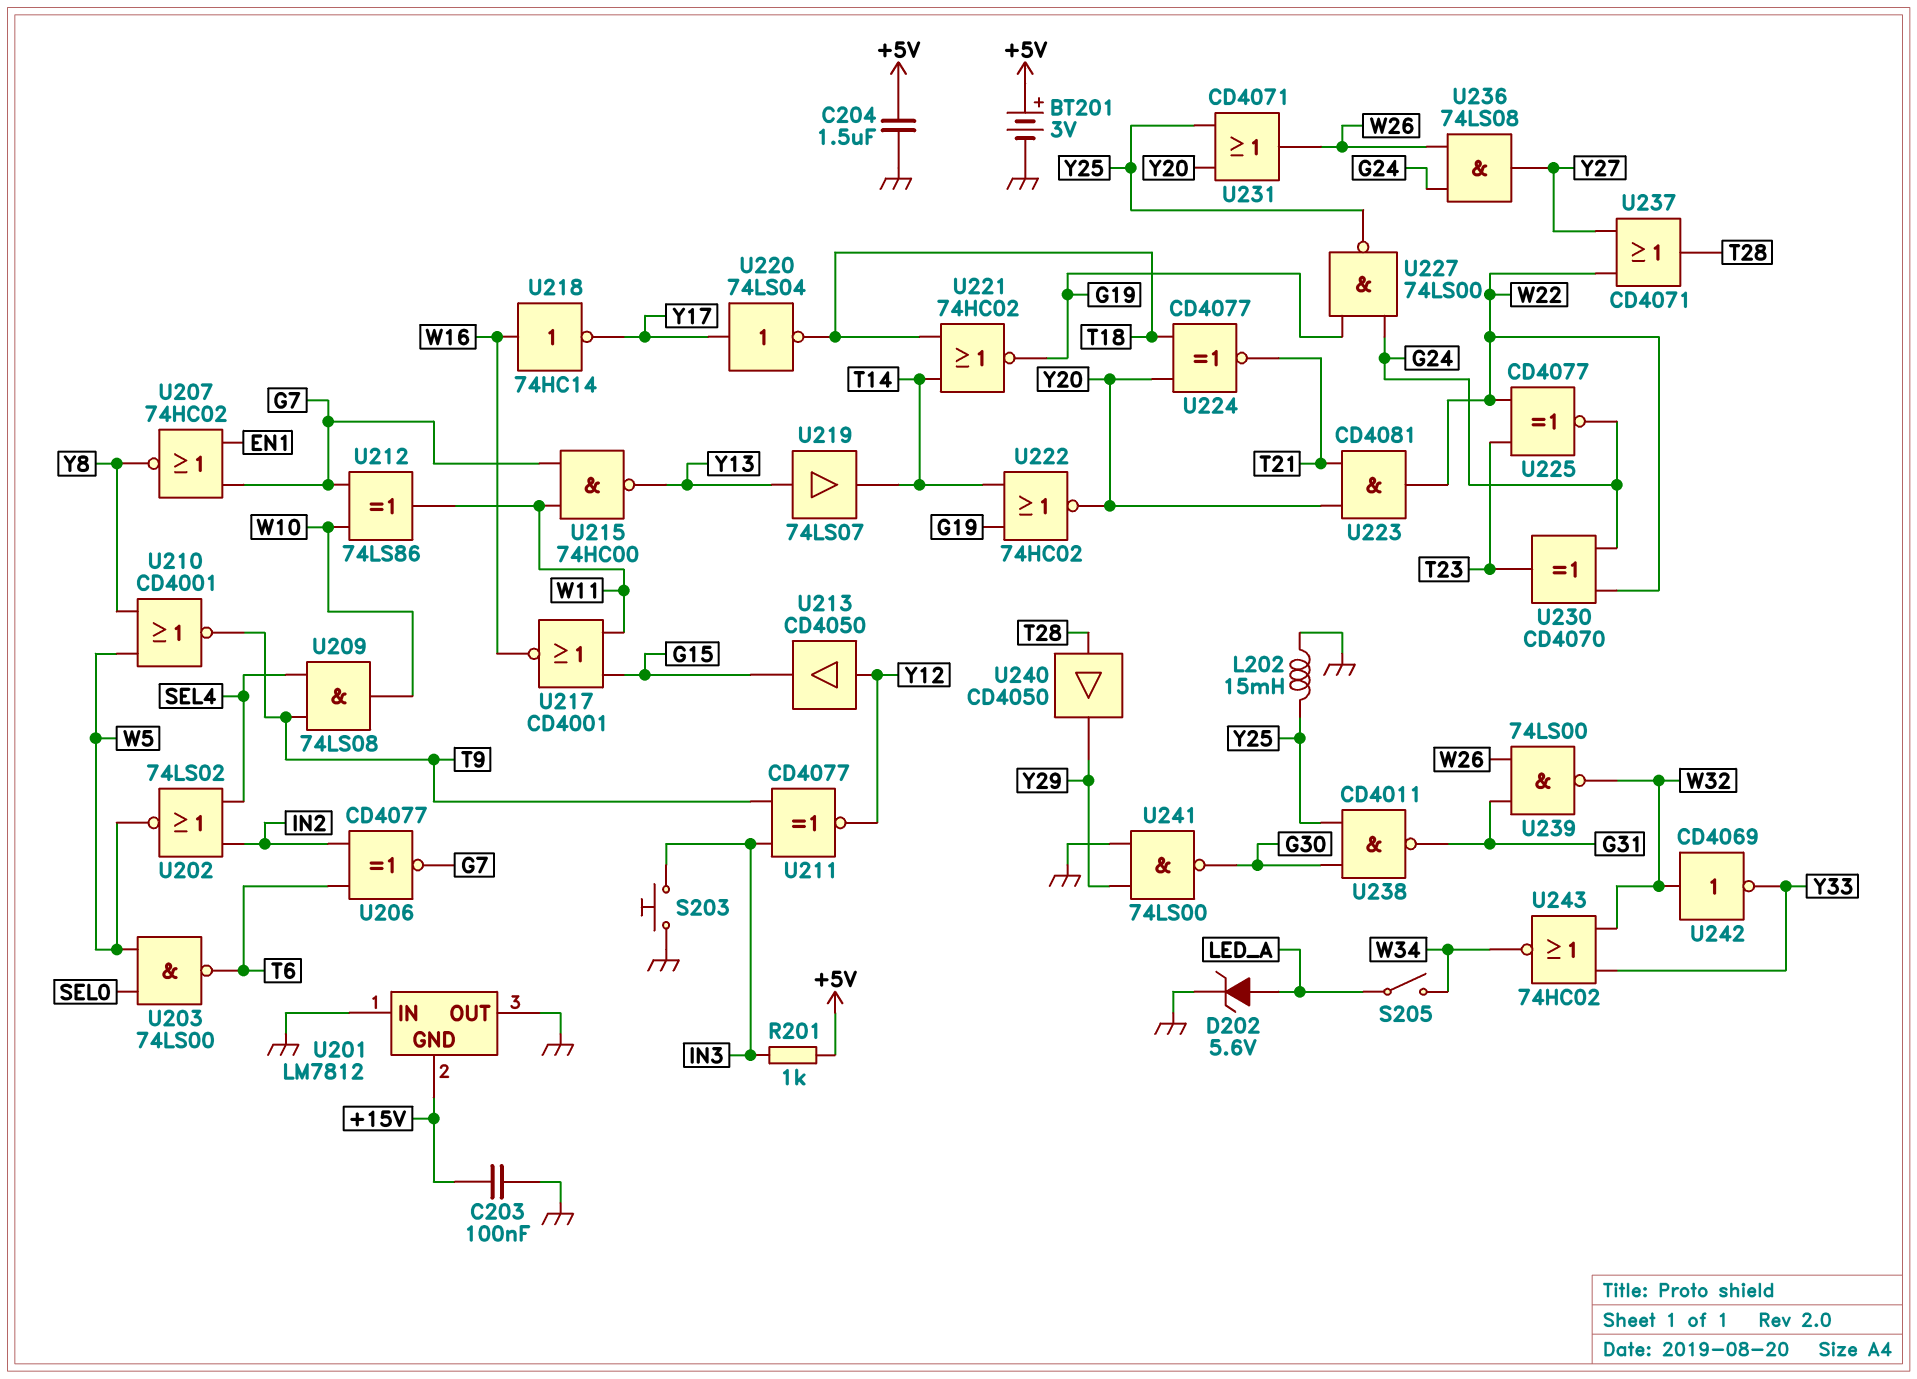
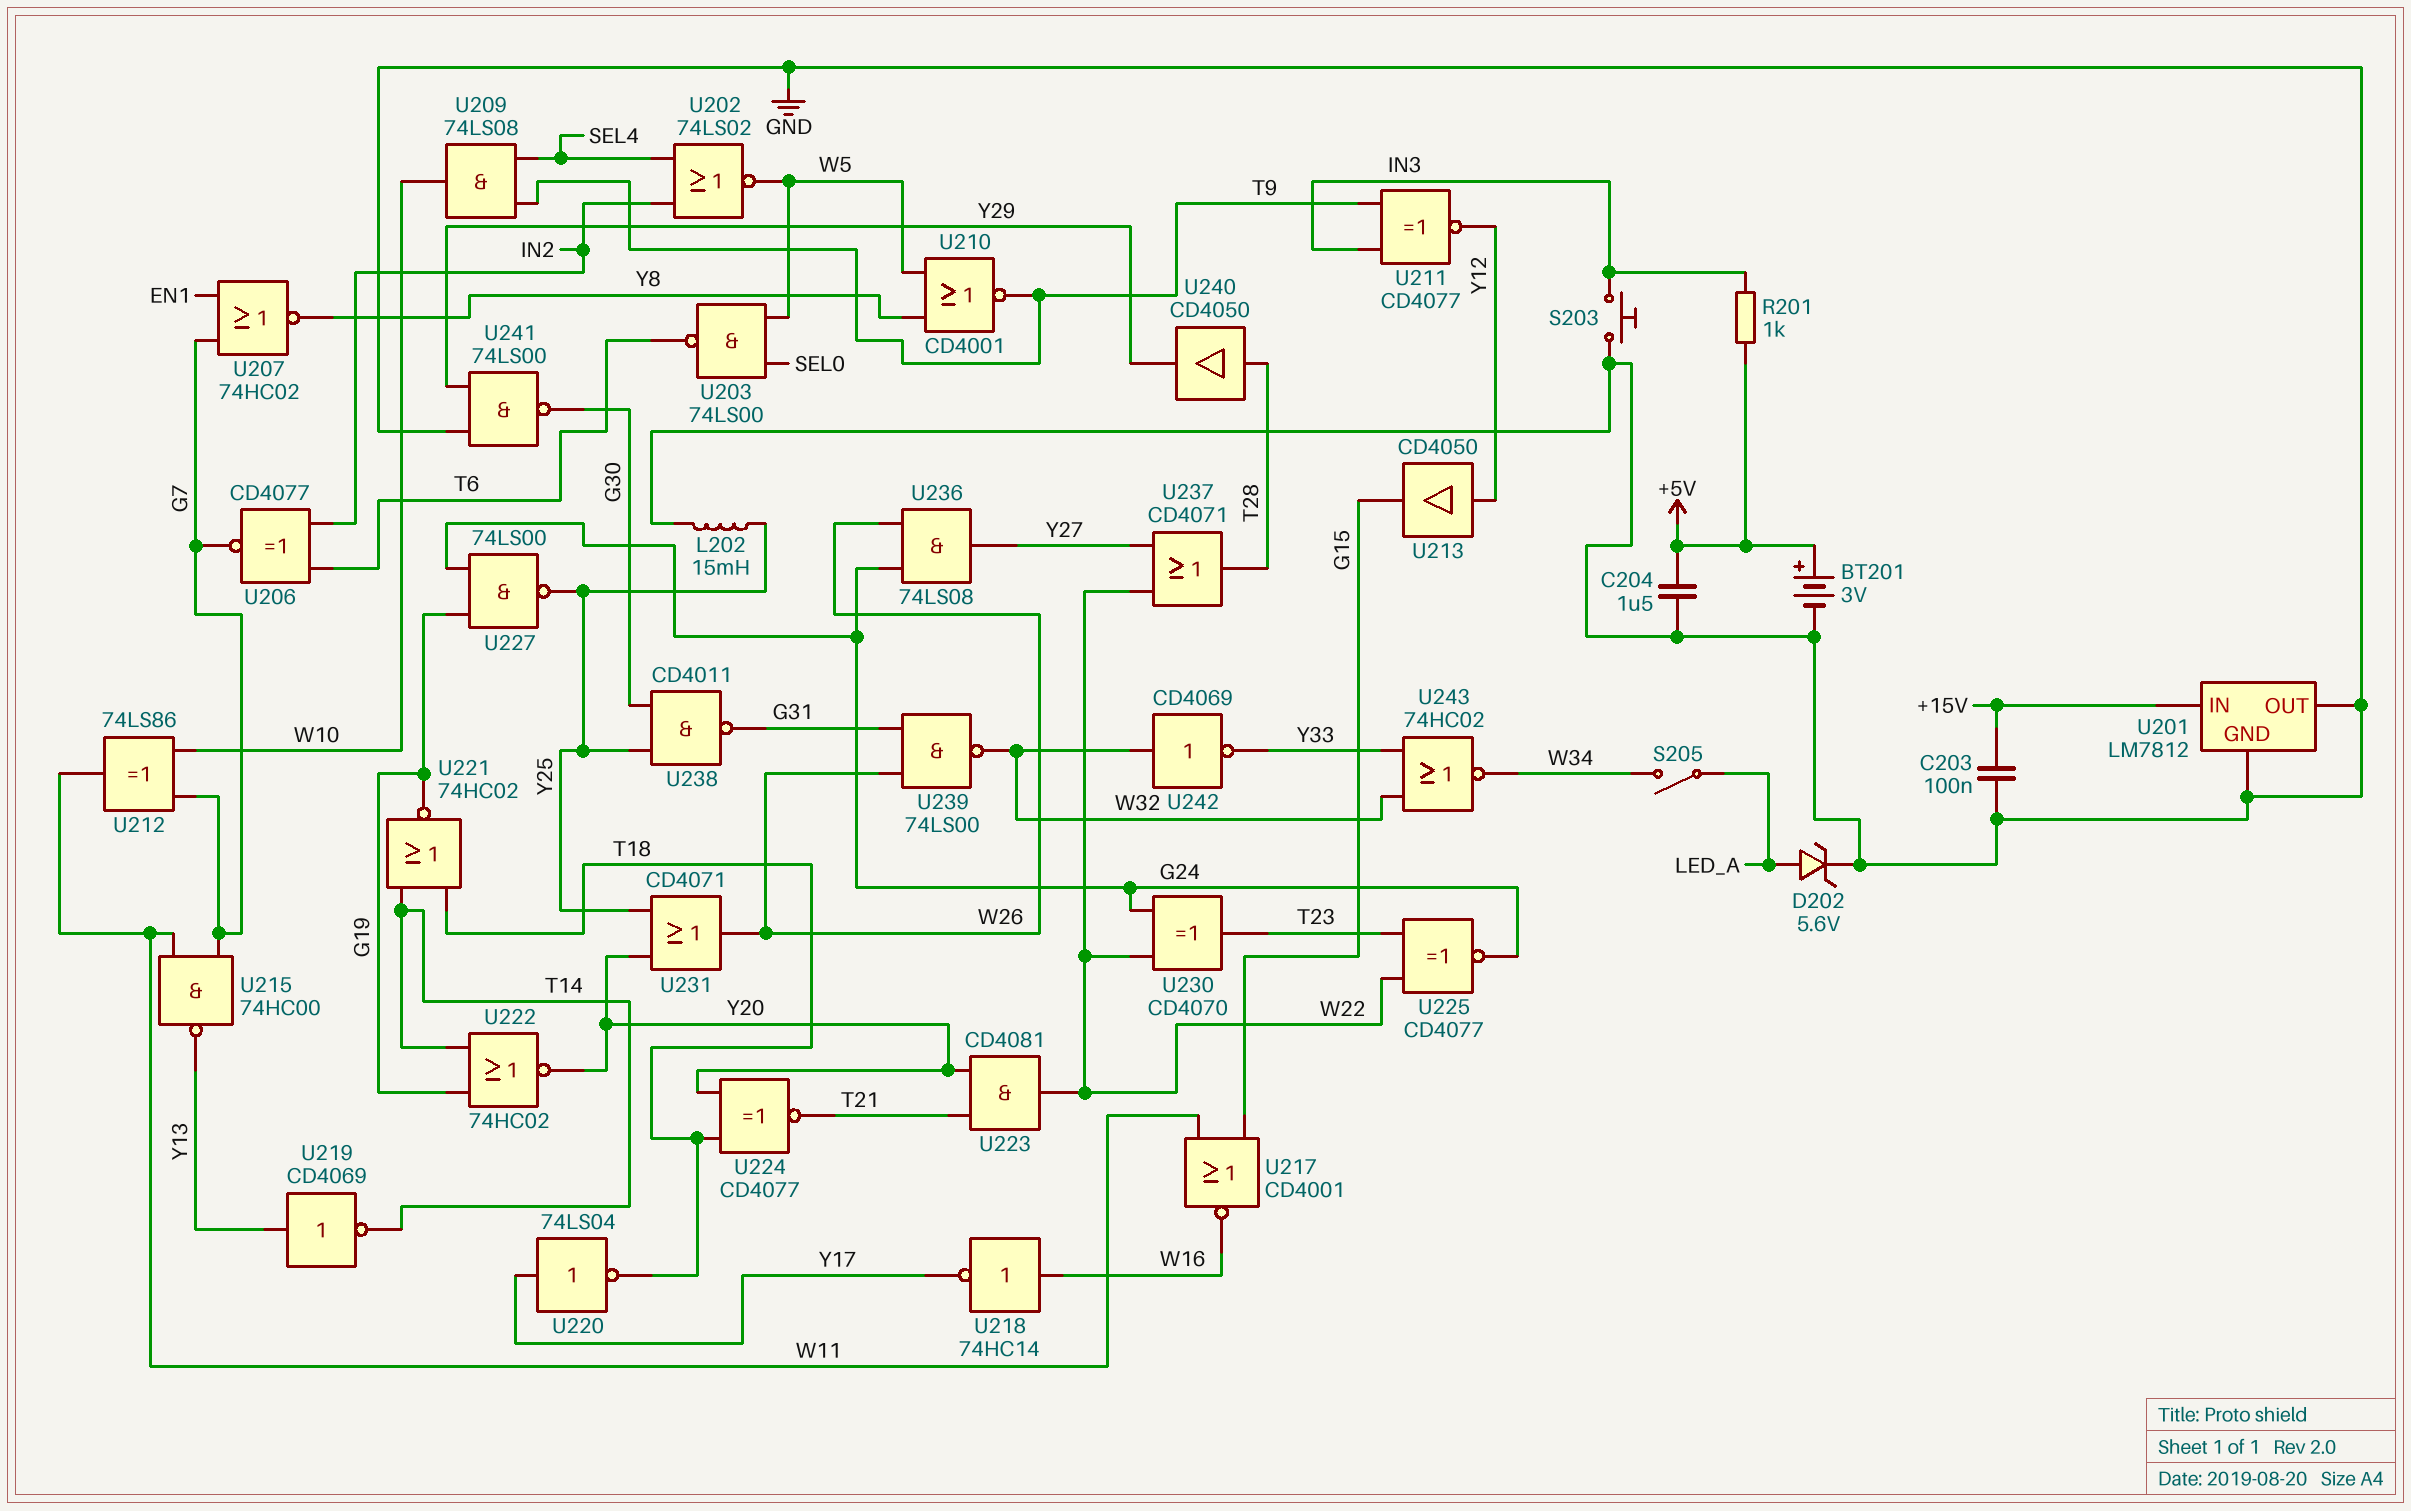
U201 pin GND: +15V -> GND
U201 pin IN: GND -> +15V
U219: buffer 74LS07 (in Y13, out T14) -> NOT CD4069 (in Y13, out T14)

